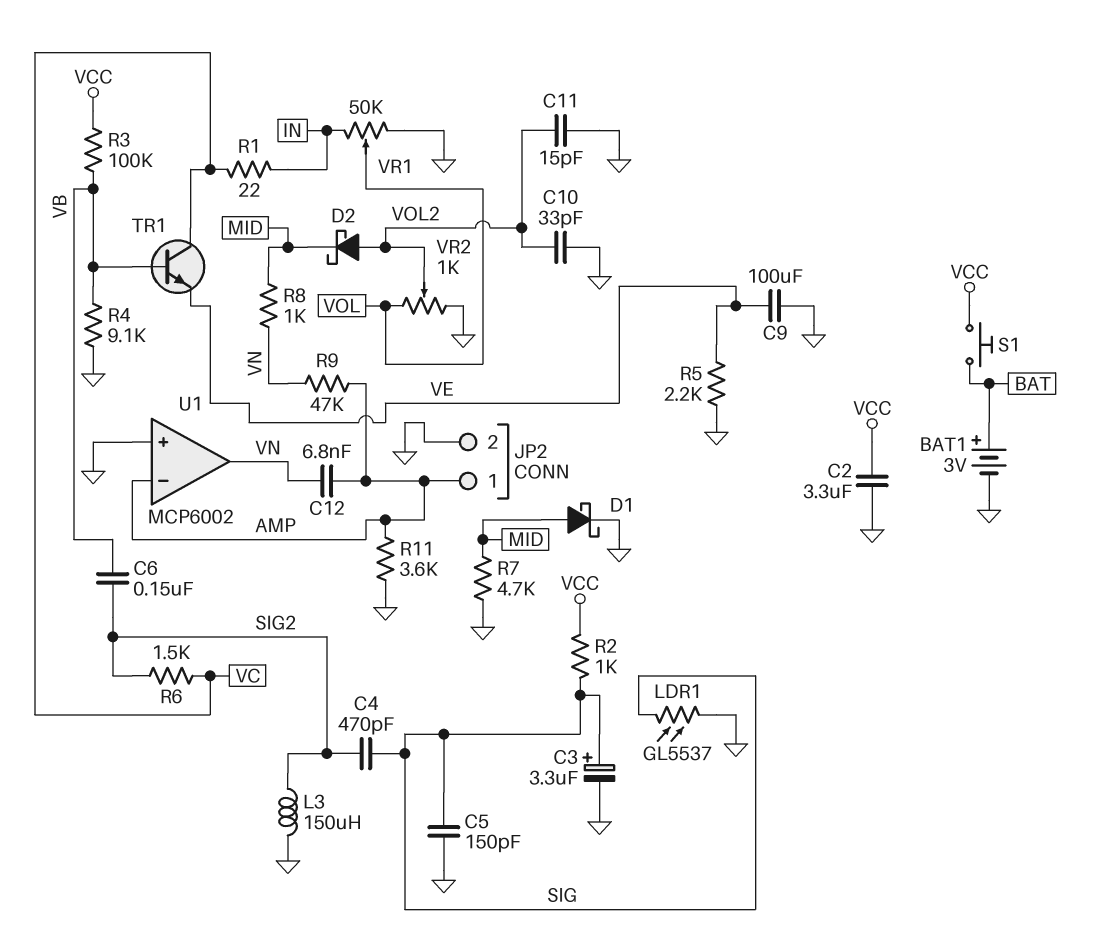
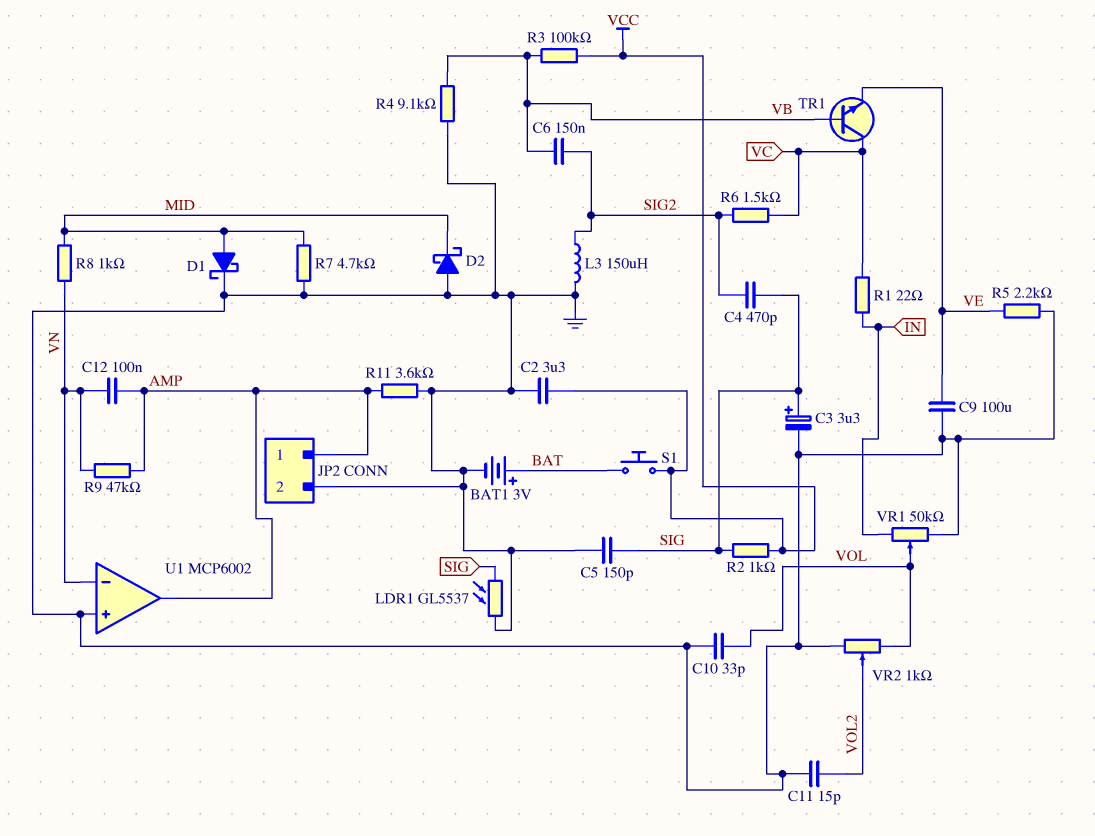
C10: 33pF (GND, VOL2) -> 33pF (GND, VOL)
C12: 6.8nF (AMP, VN) -> 100nF (AMP, VN)
D2: schottky (A VOL2, K MID) -> schottky (A GND, K MID)
U1 pin in-: AMP -> VN
U1 pin out: VN -> AMP

